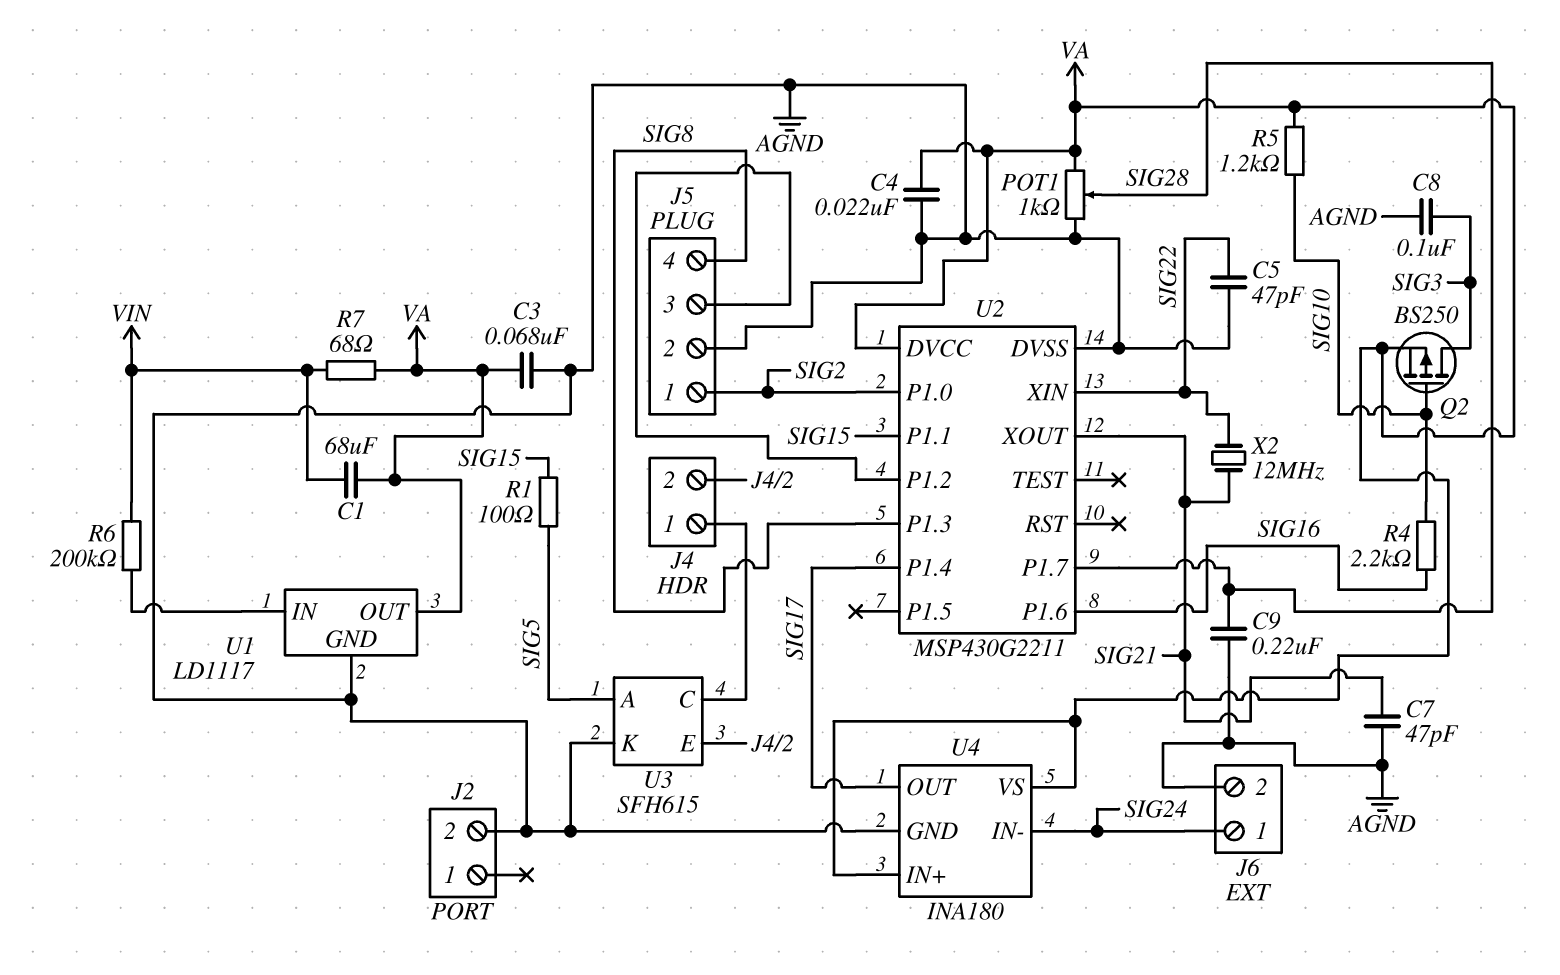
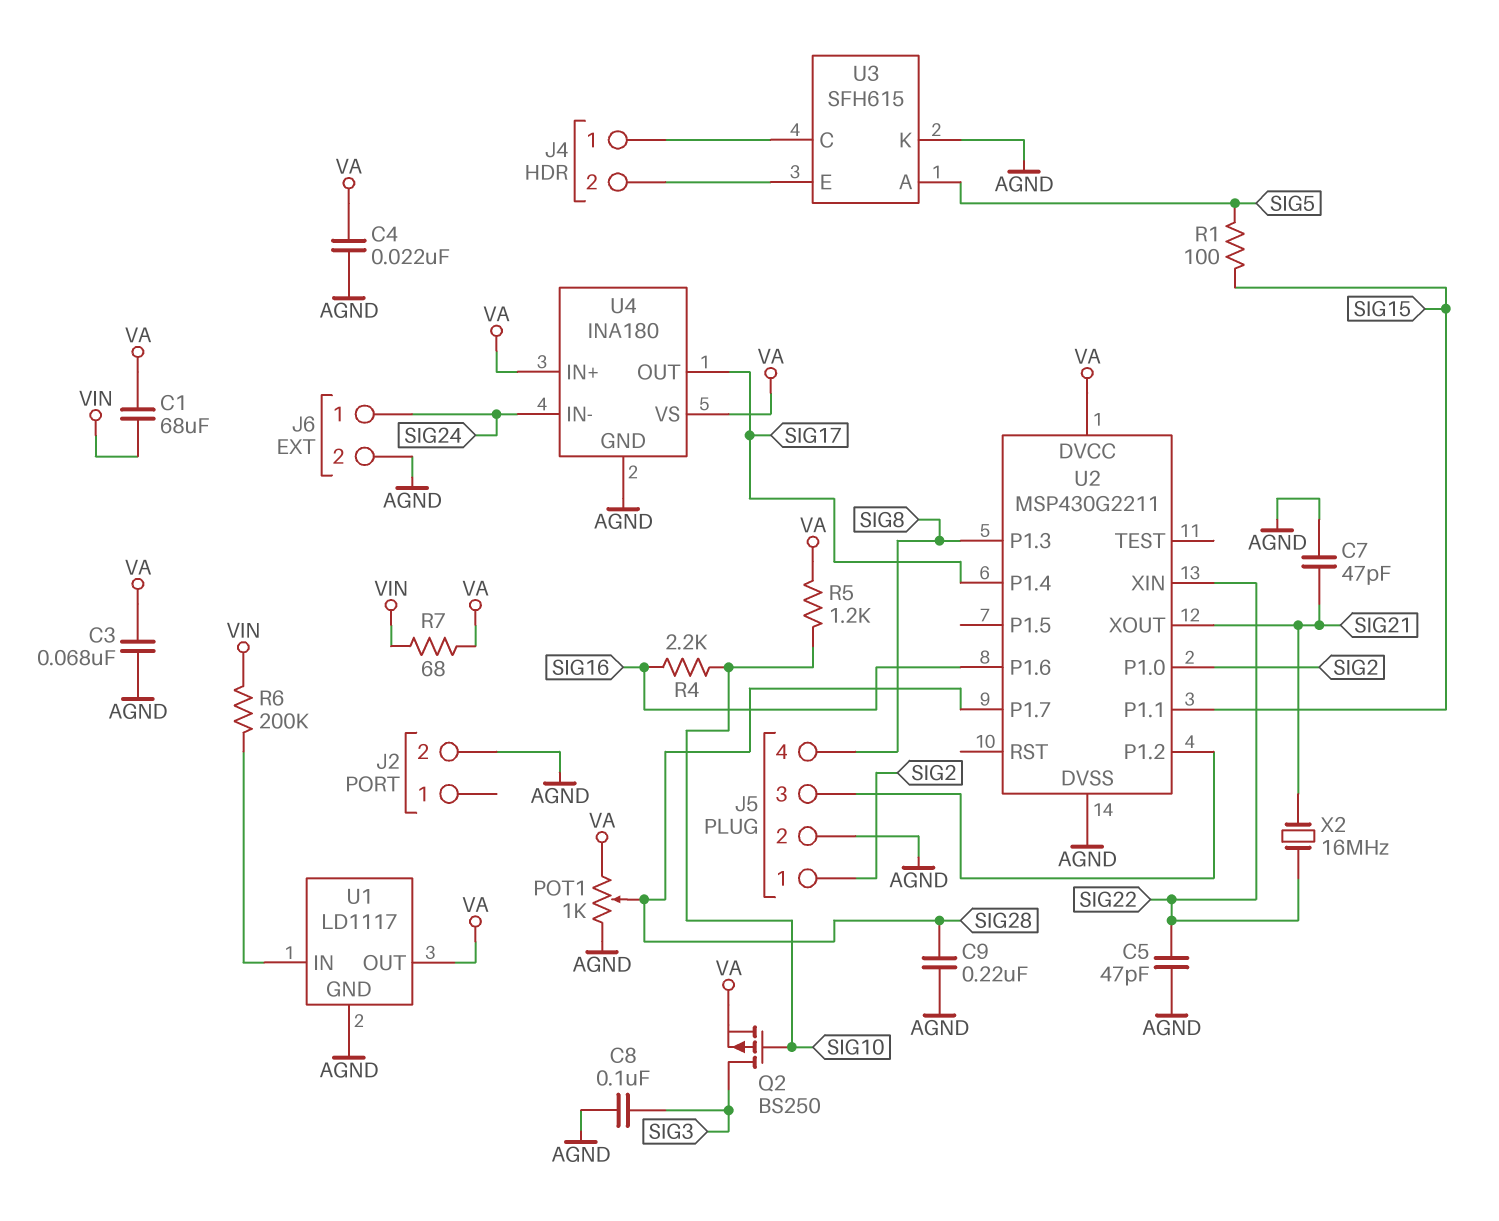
X2: 12MHz (SIG21, SIG22) -> 16MHz (SIG21, SIG22)

